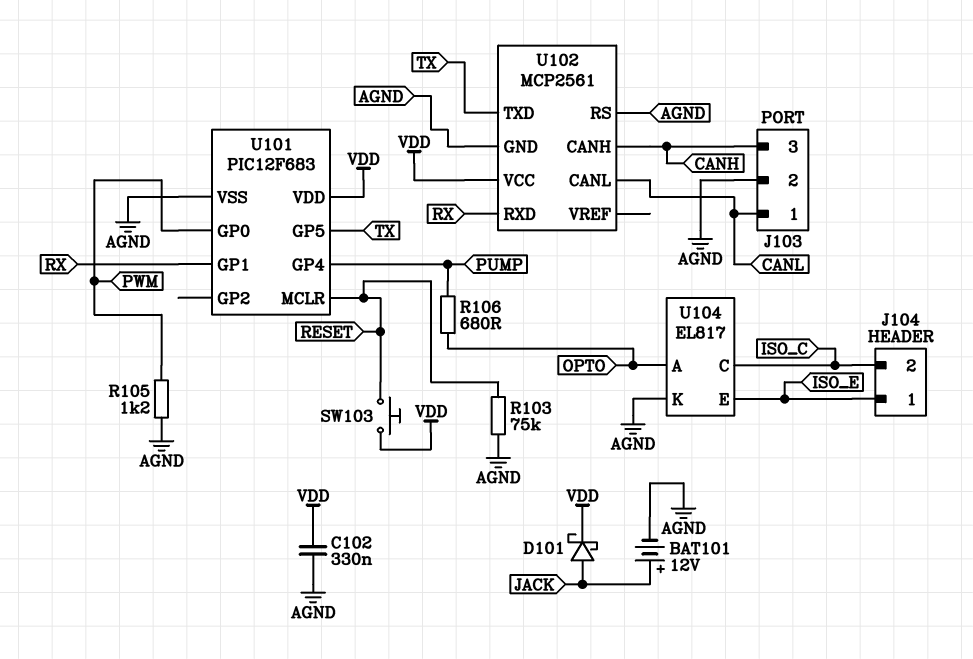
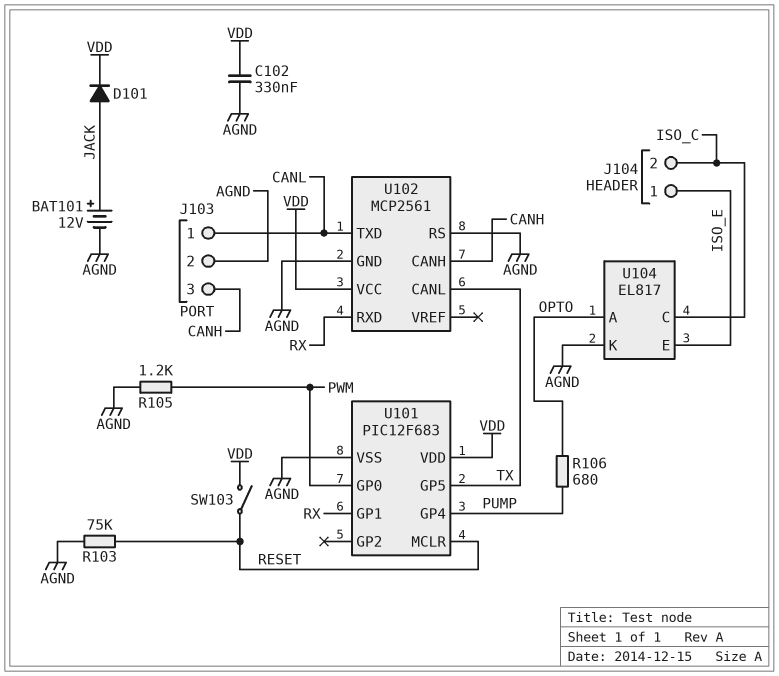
D101: schottky (A JACK, K VDD) -> diode (A JACK, K VDD)
SW103: button (RESET, VDD) -> switch (RESET, VDD)
U102 pin CANL: CANL -> TX
U102 pin TXD: TX -> CANL

